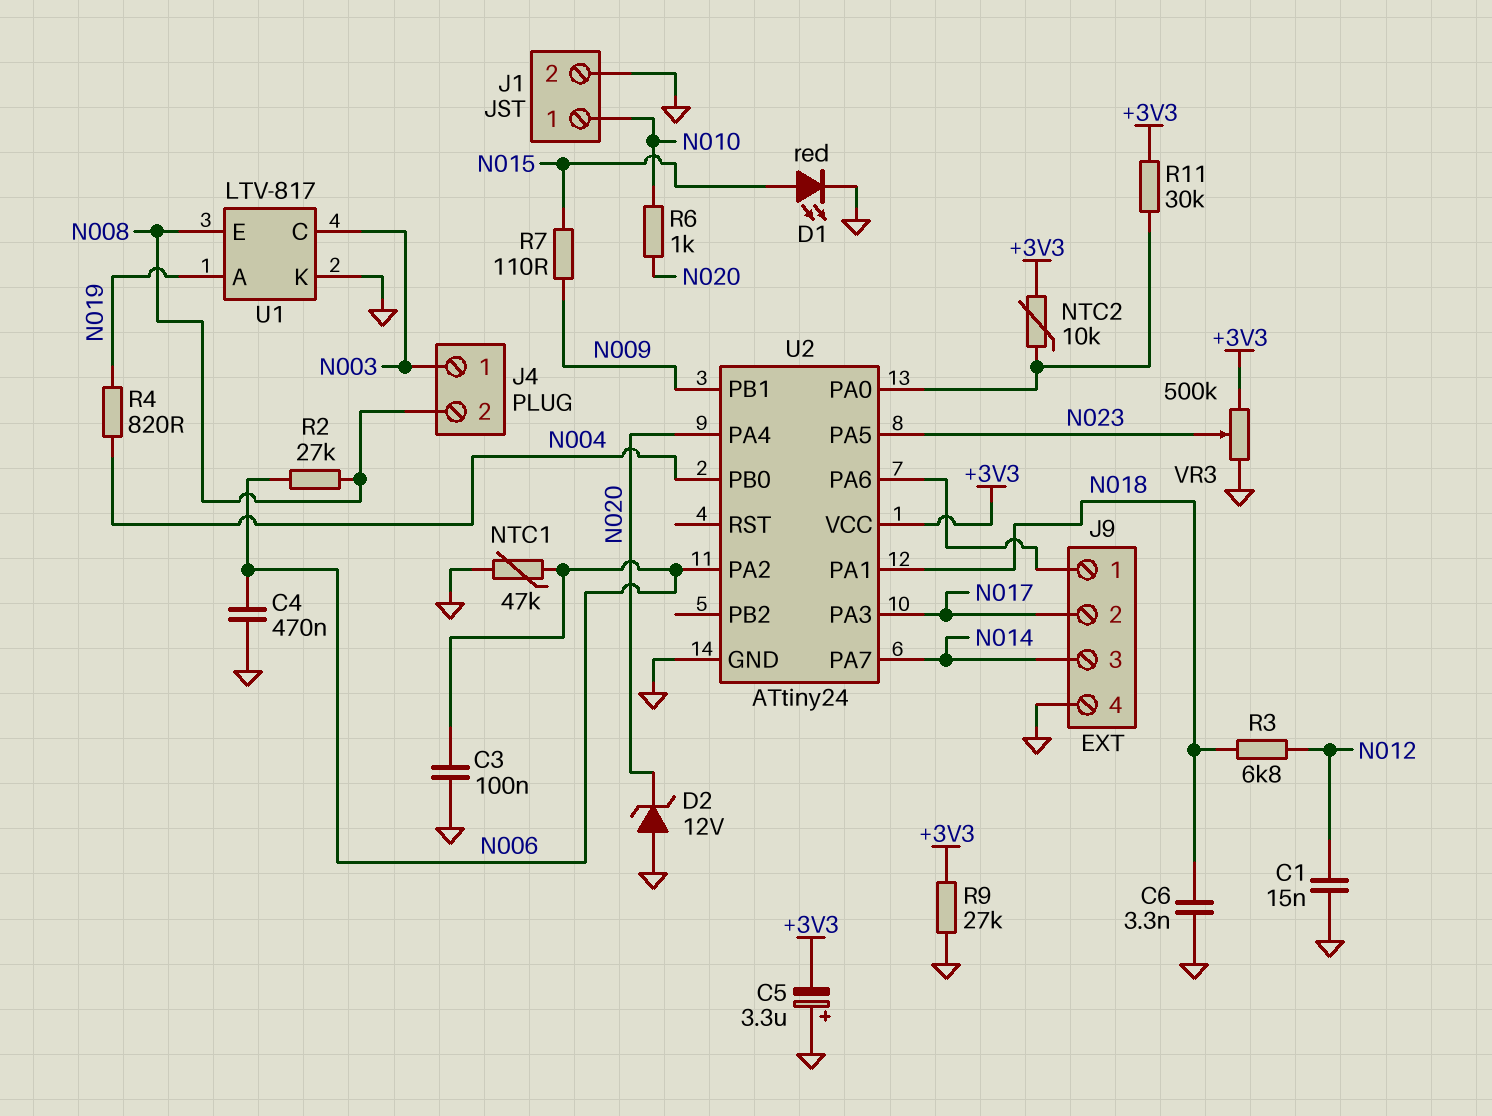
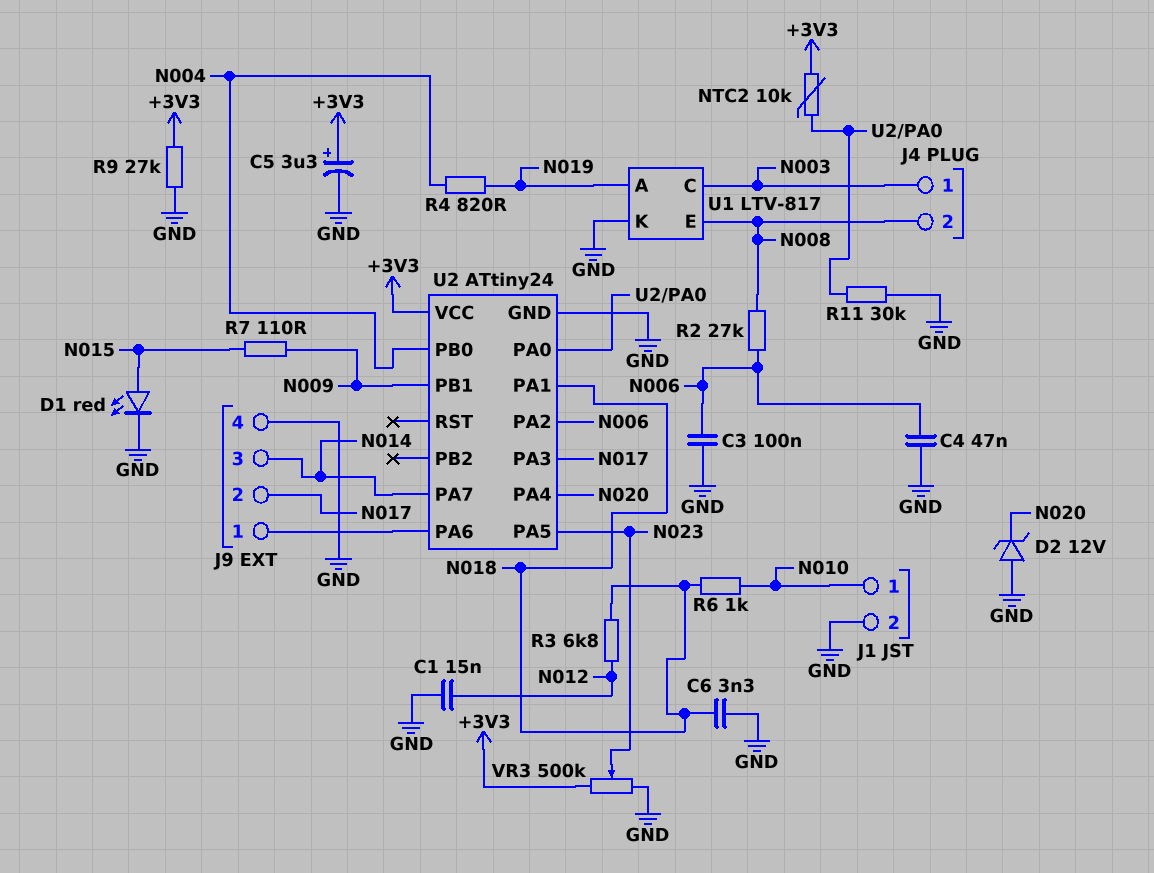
C4: 470nF (GND, N006) -> 47nF (GND, N006)
C5: 3.3uF (plus GND, minus +3V3) -> 3.3uF (plus +3V3, minus GND)
NTC1: 47k (GND, N006) -> none
R6: 1k (N010, N020) -> 1k (N010, N018)
R11: 30k (+3V3, U2/PA0) -> 30k (GND, U2/PA0)

